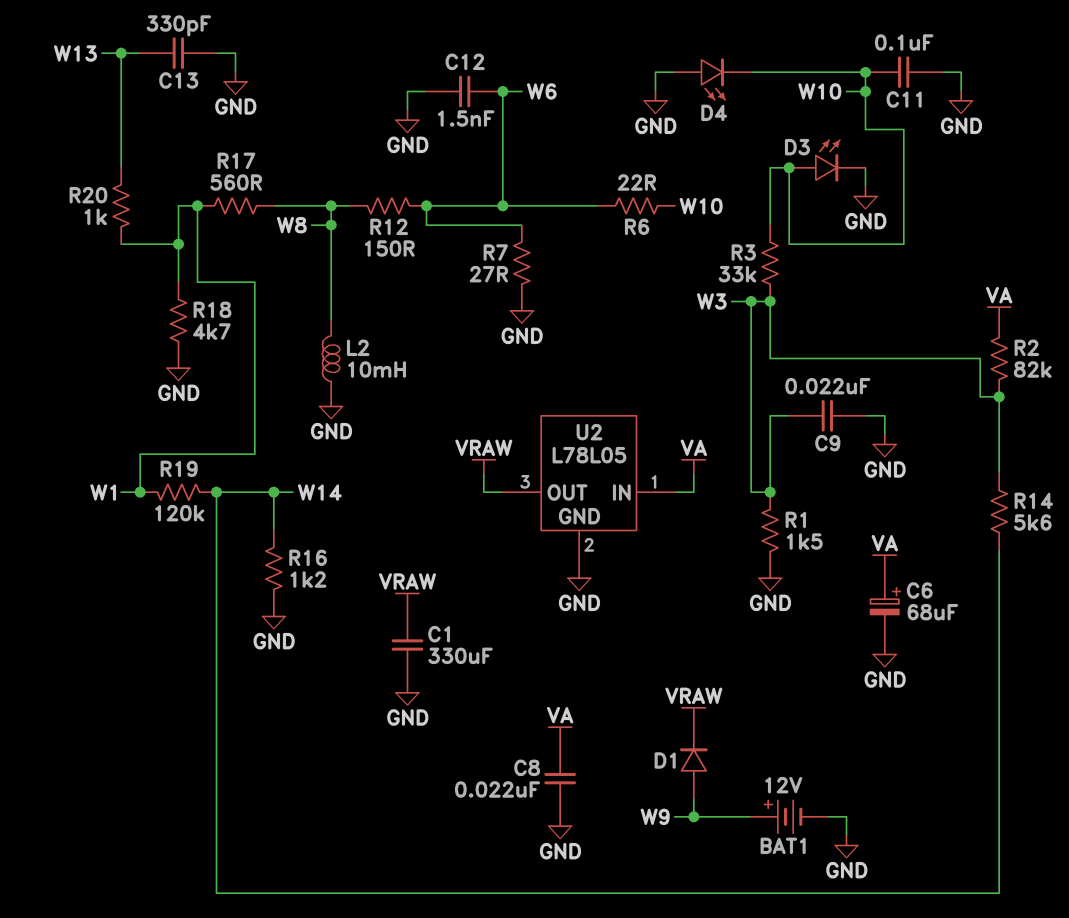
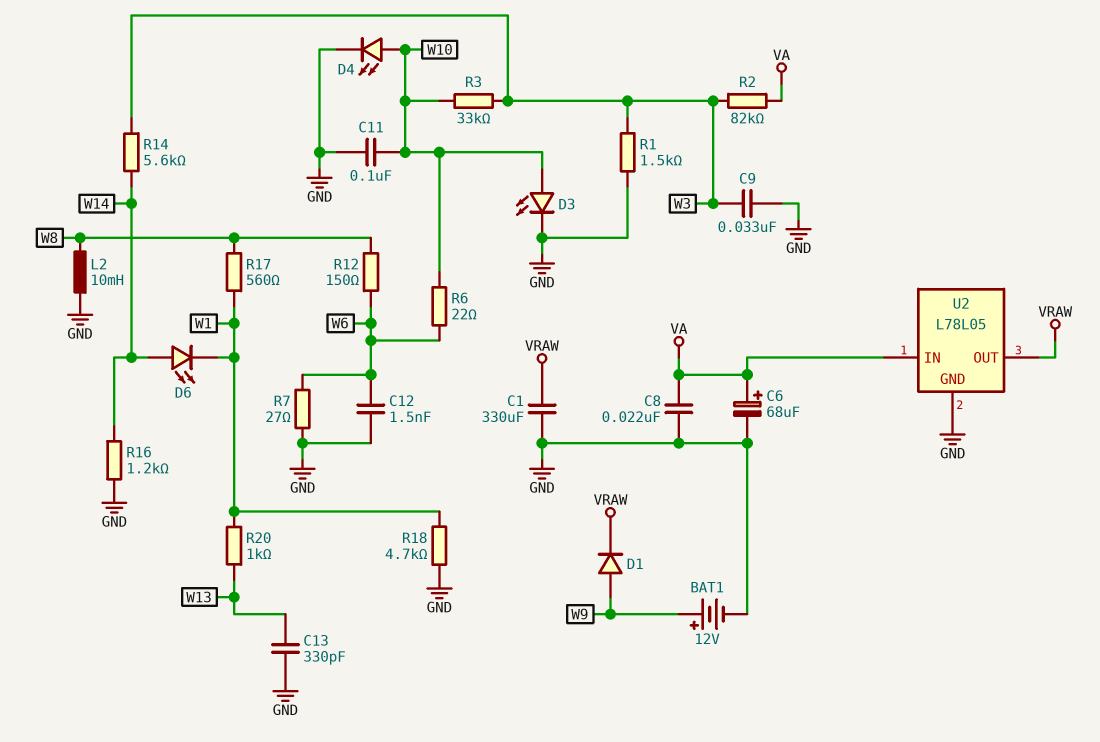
C9: 22nF (GND, W3) -> 33nF (GND, W3)
D4: LED (A GND, K W10) -> LED (A W10, K GND)
D6: none -> LED (A W14, K W1)
R19: 120k (W1, W14) -> none

